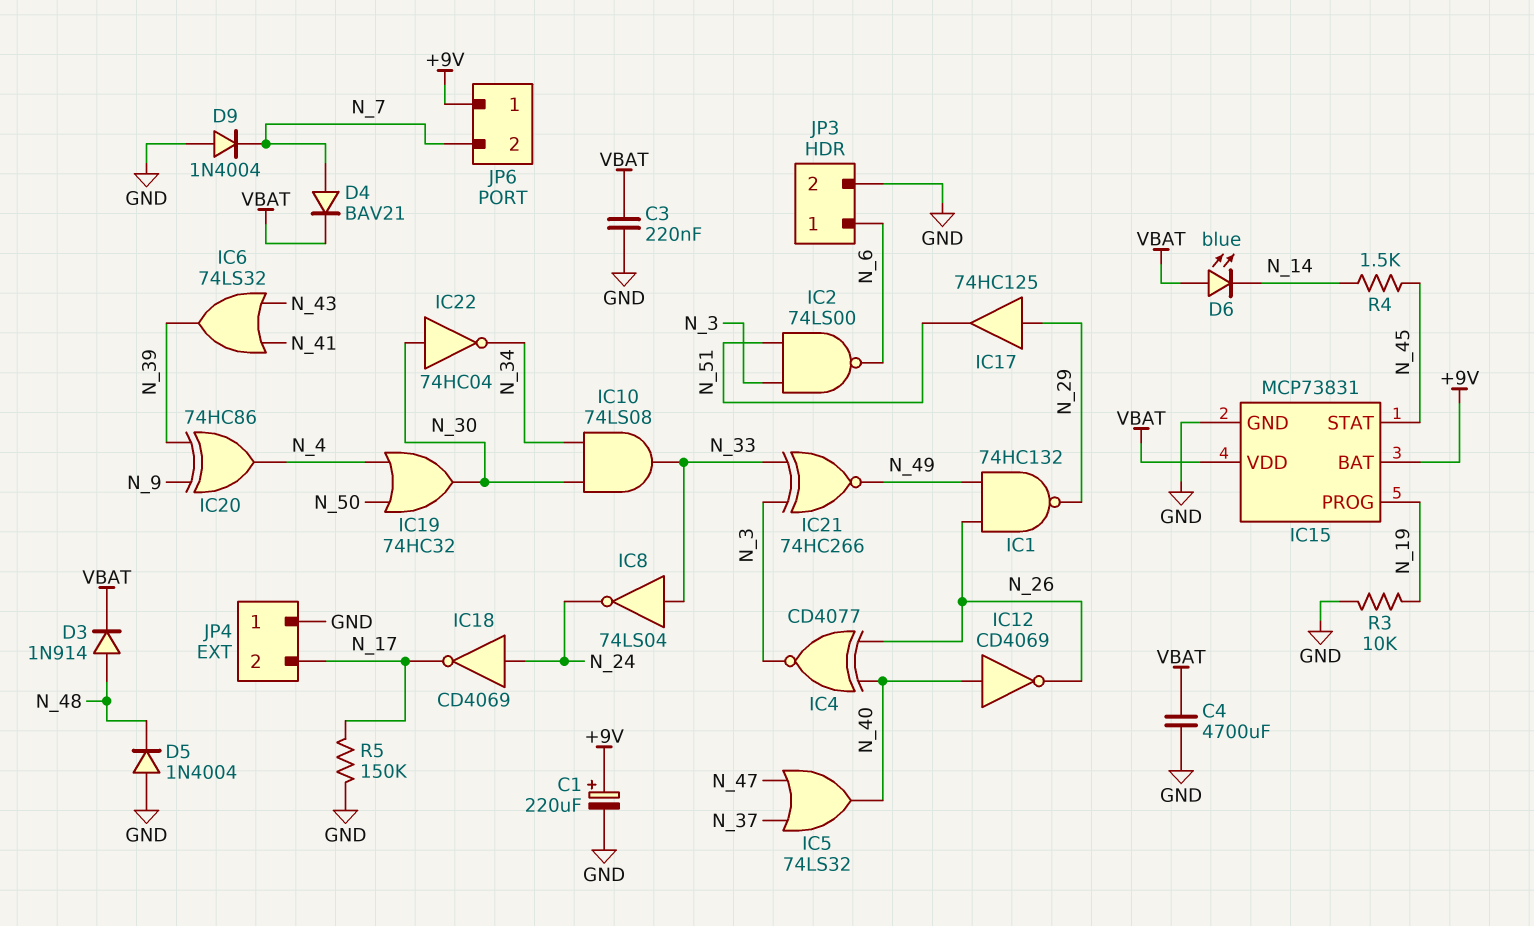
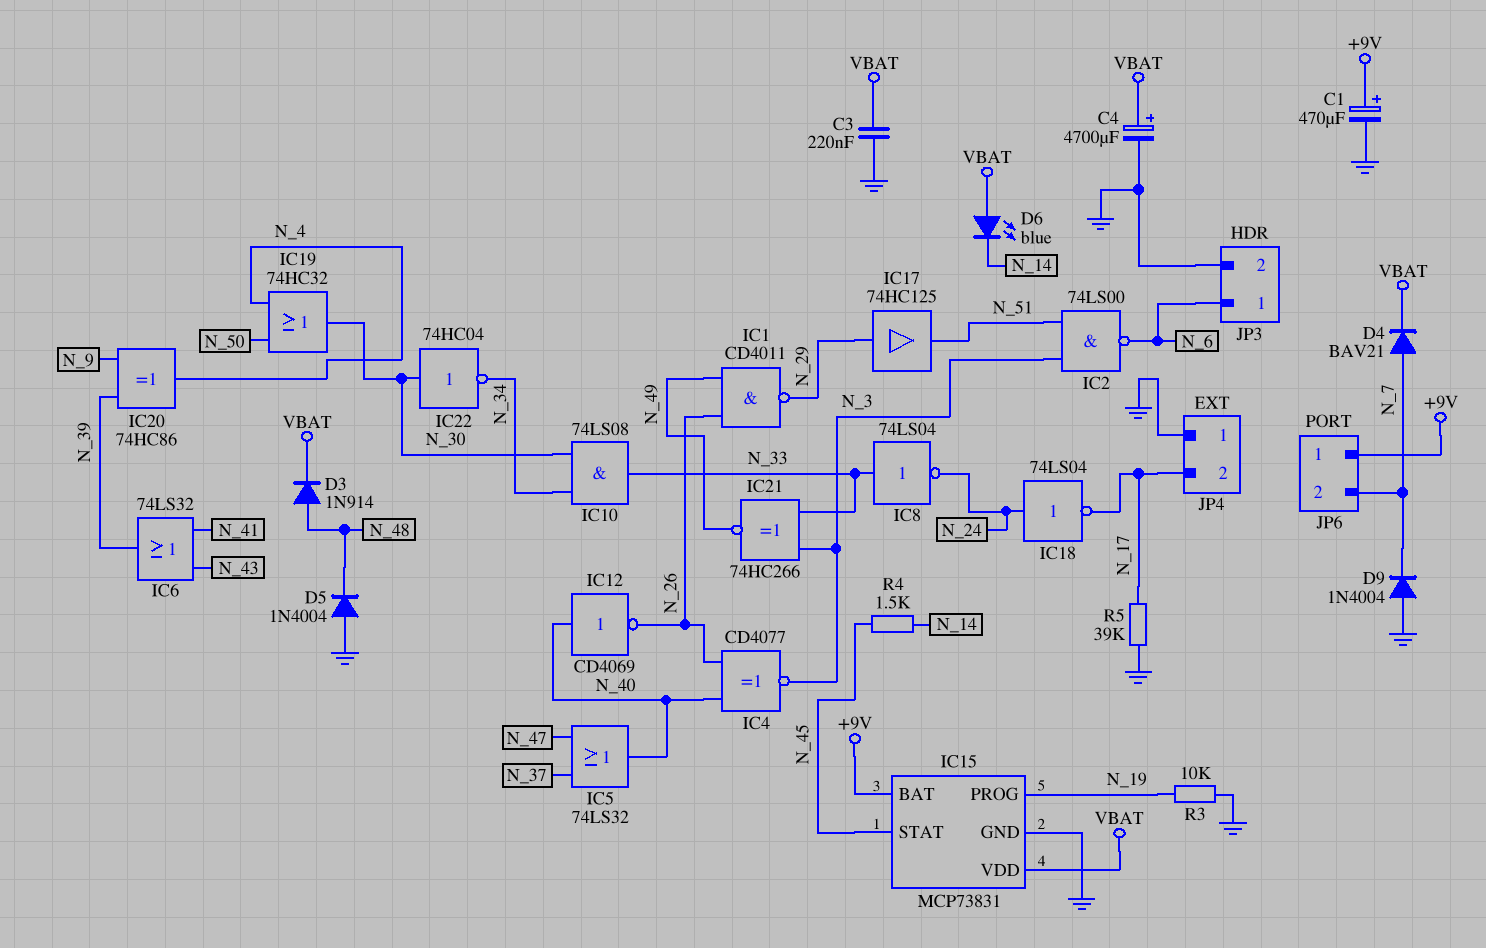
C1: 220uF (plus +9V, minus GND) -> 470uF (plus +9V, minus GND)
C4: 4700uF (GND, VBAT) -> 4700uF (plus VBAT, minus GND)
IC1: NAND 74HC132 (in N_26, in N_49, out N_29) -> NAND CD4011 (in N_26, in N_49, out N_29)
IC18: NOT CD4069 (in N_24, out N_17) -> NOT 74LS04 (in N_24, out N_17)
R5: 150k (GND, N_17) -> 39k (GND, N_17)

